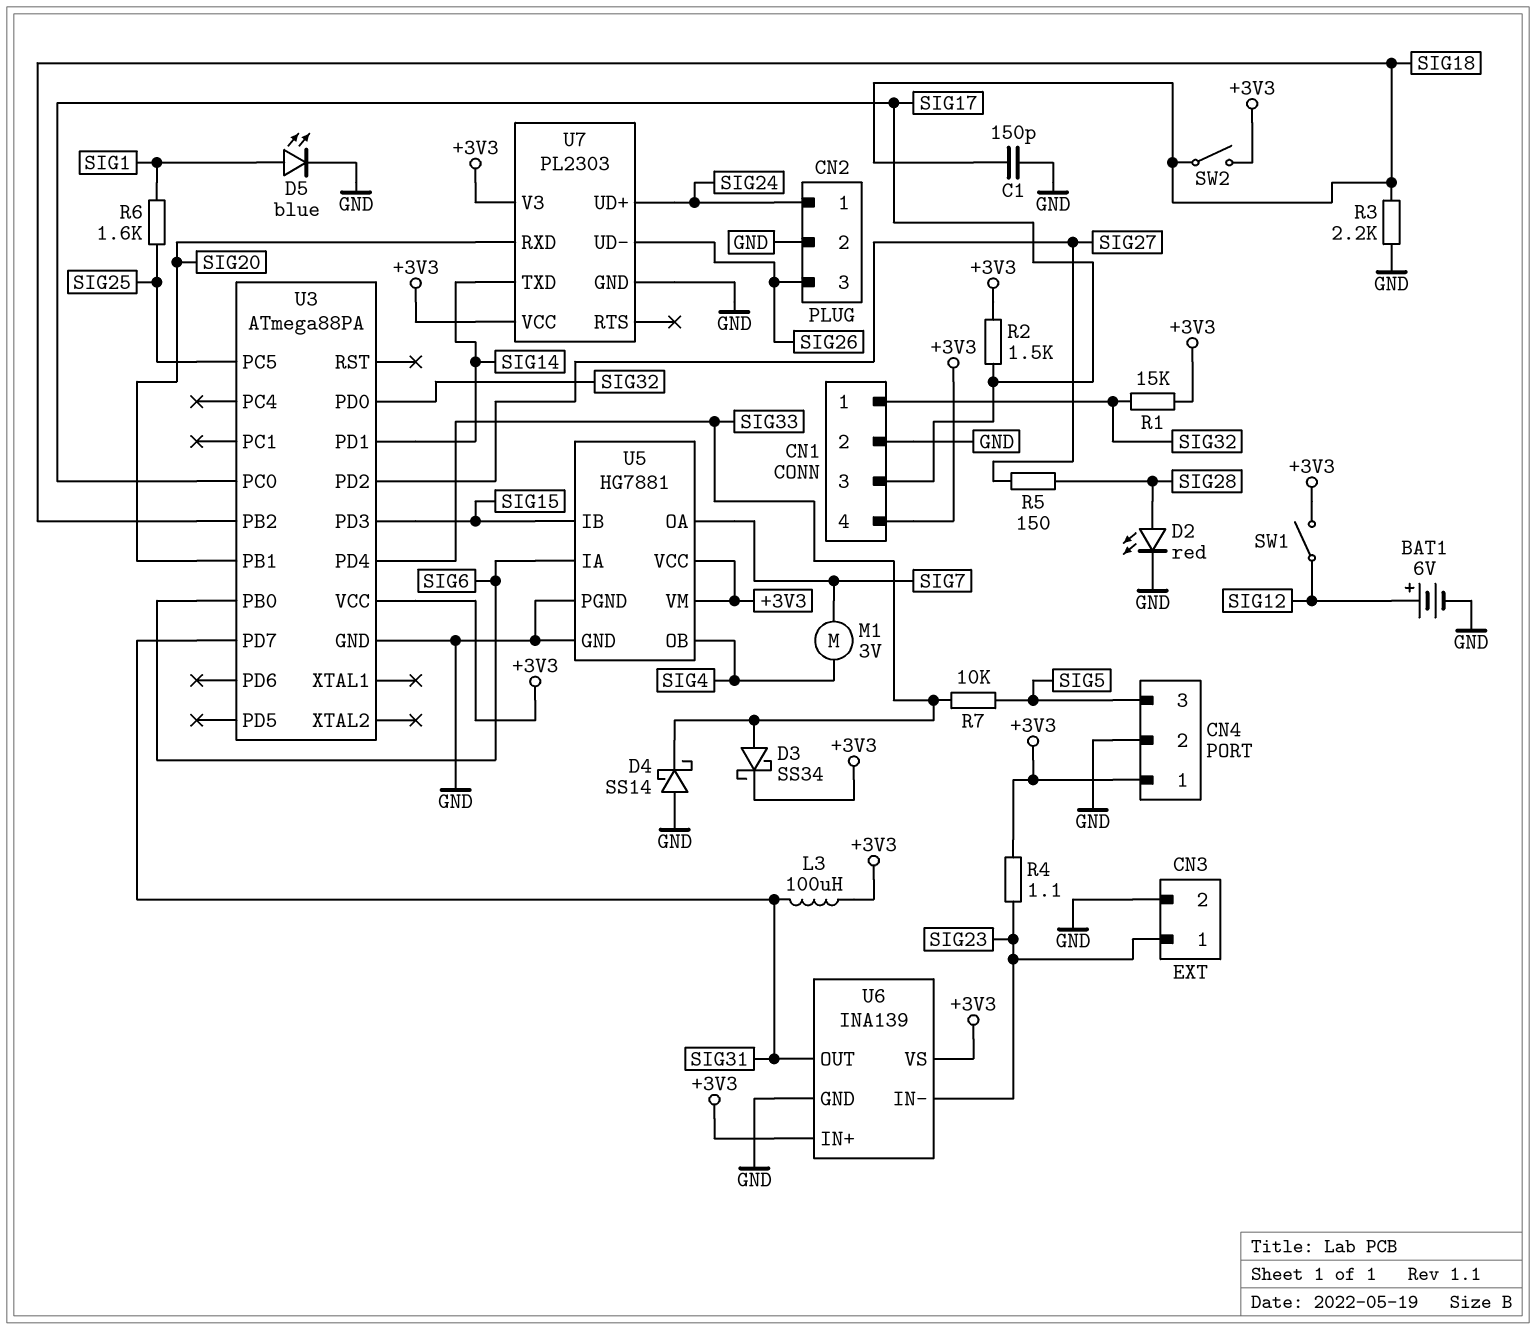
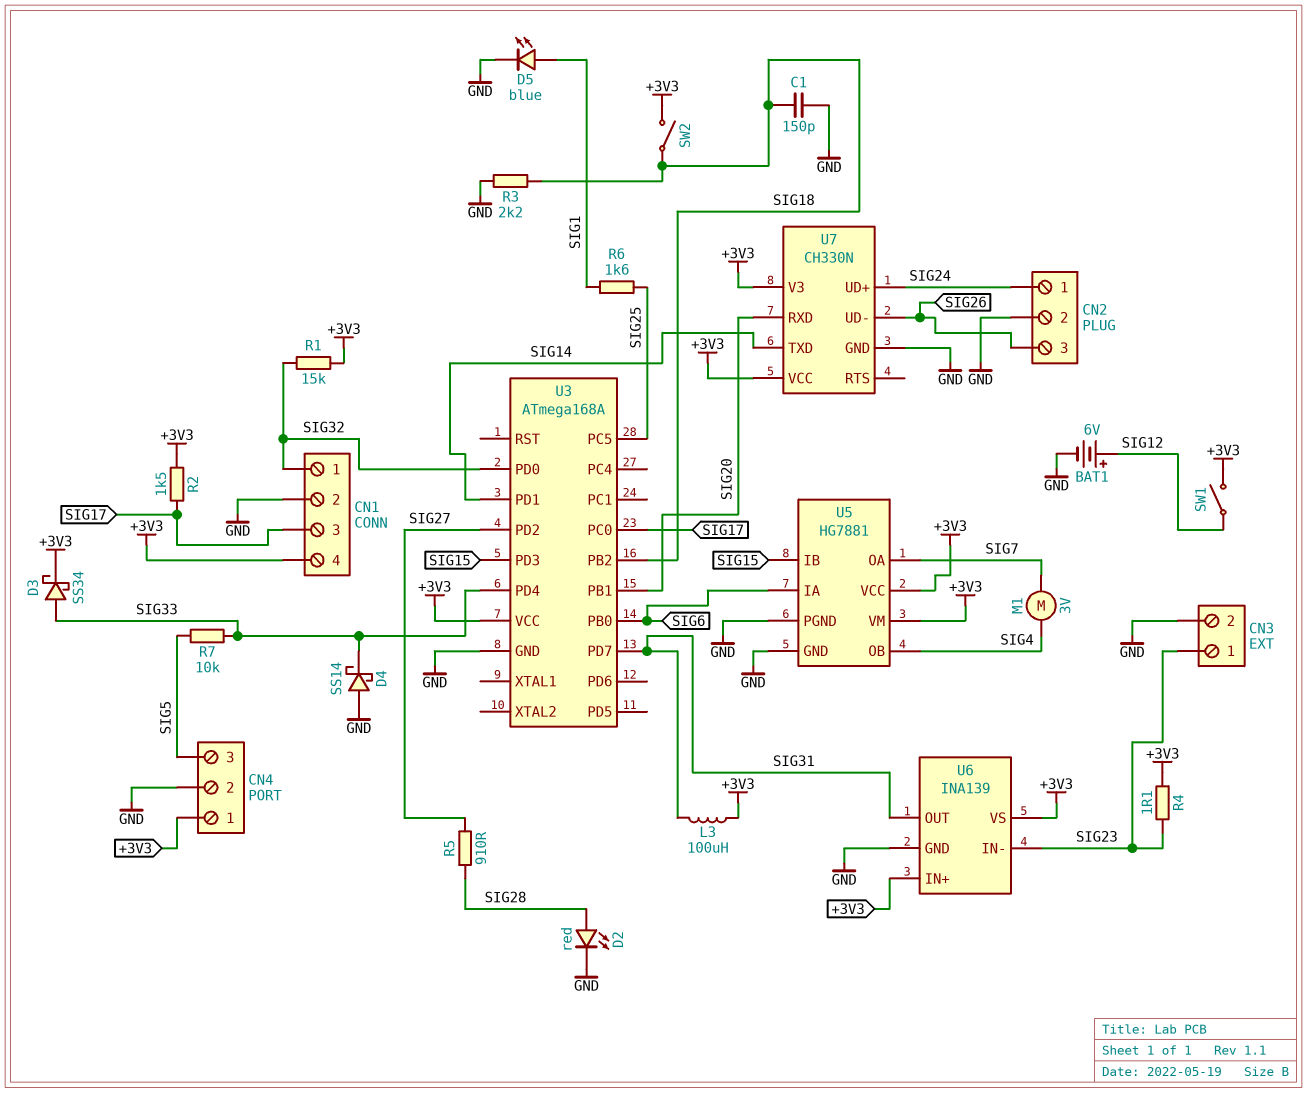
R5: 150 (SIG27, SIG28) -> 910 (SIG27, SIG28)
U3: ATmega88PA -> ATmega168A
U7: PL2303 -> CH330N

